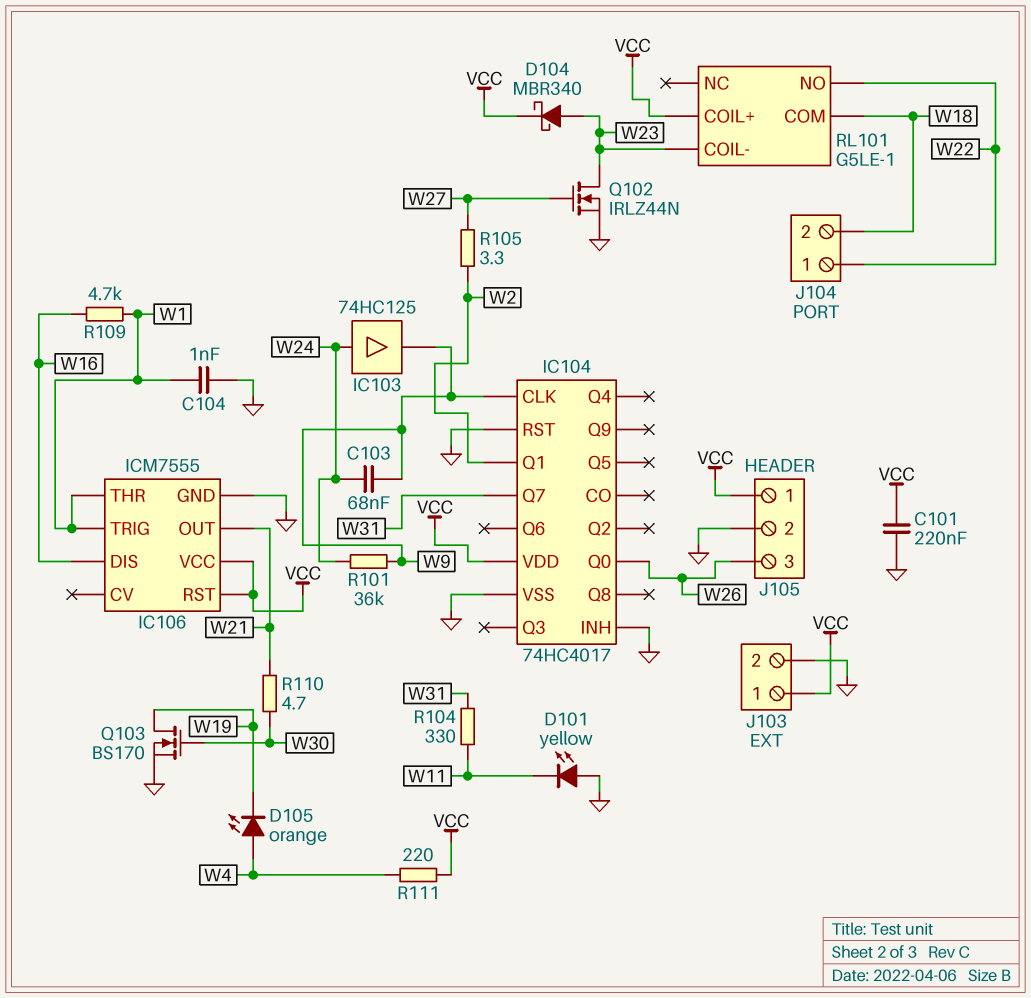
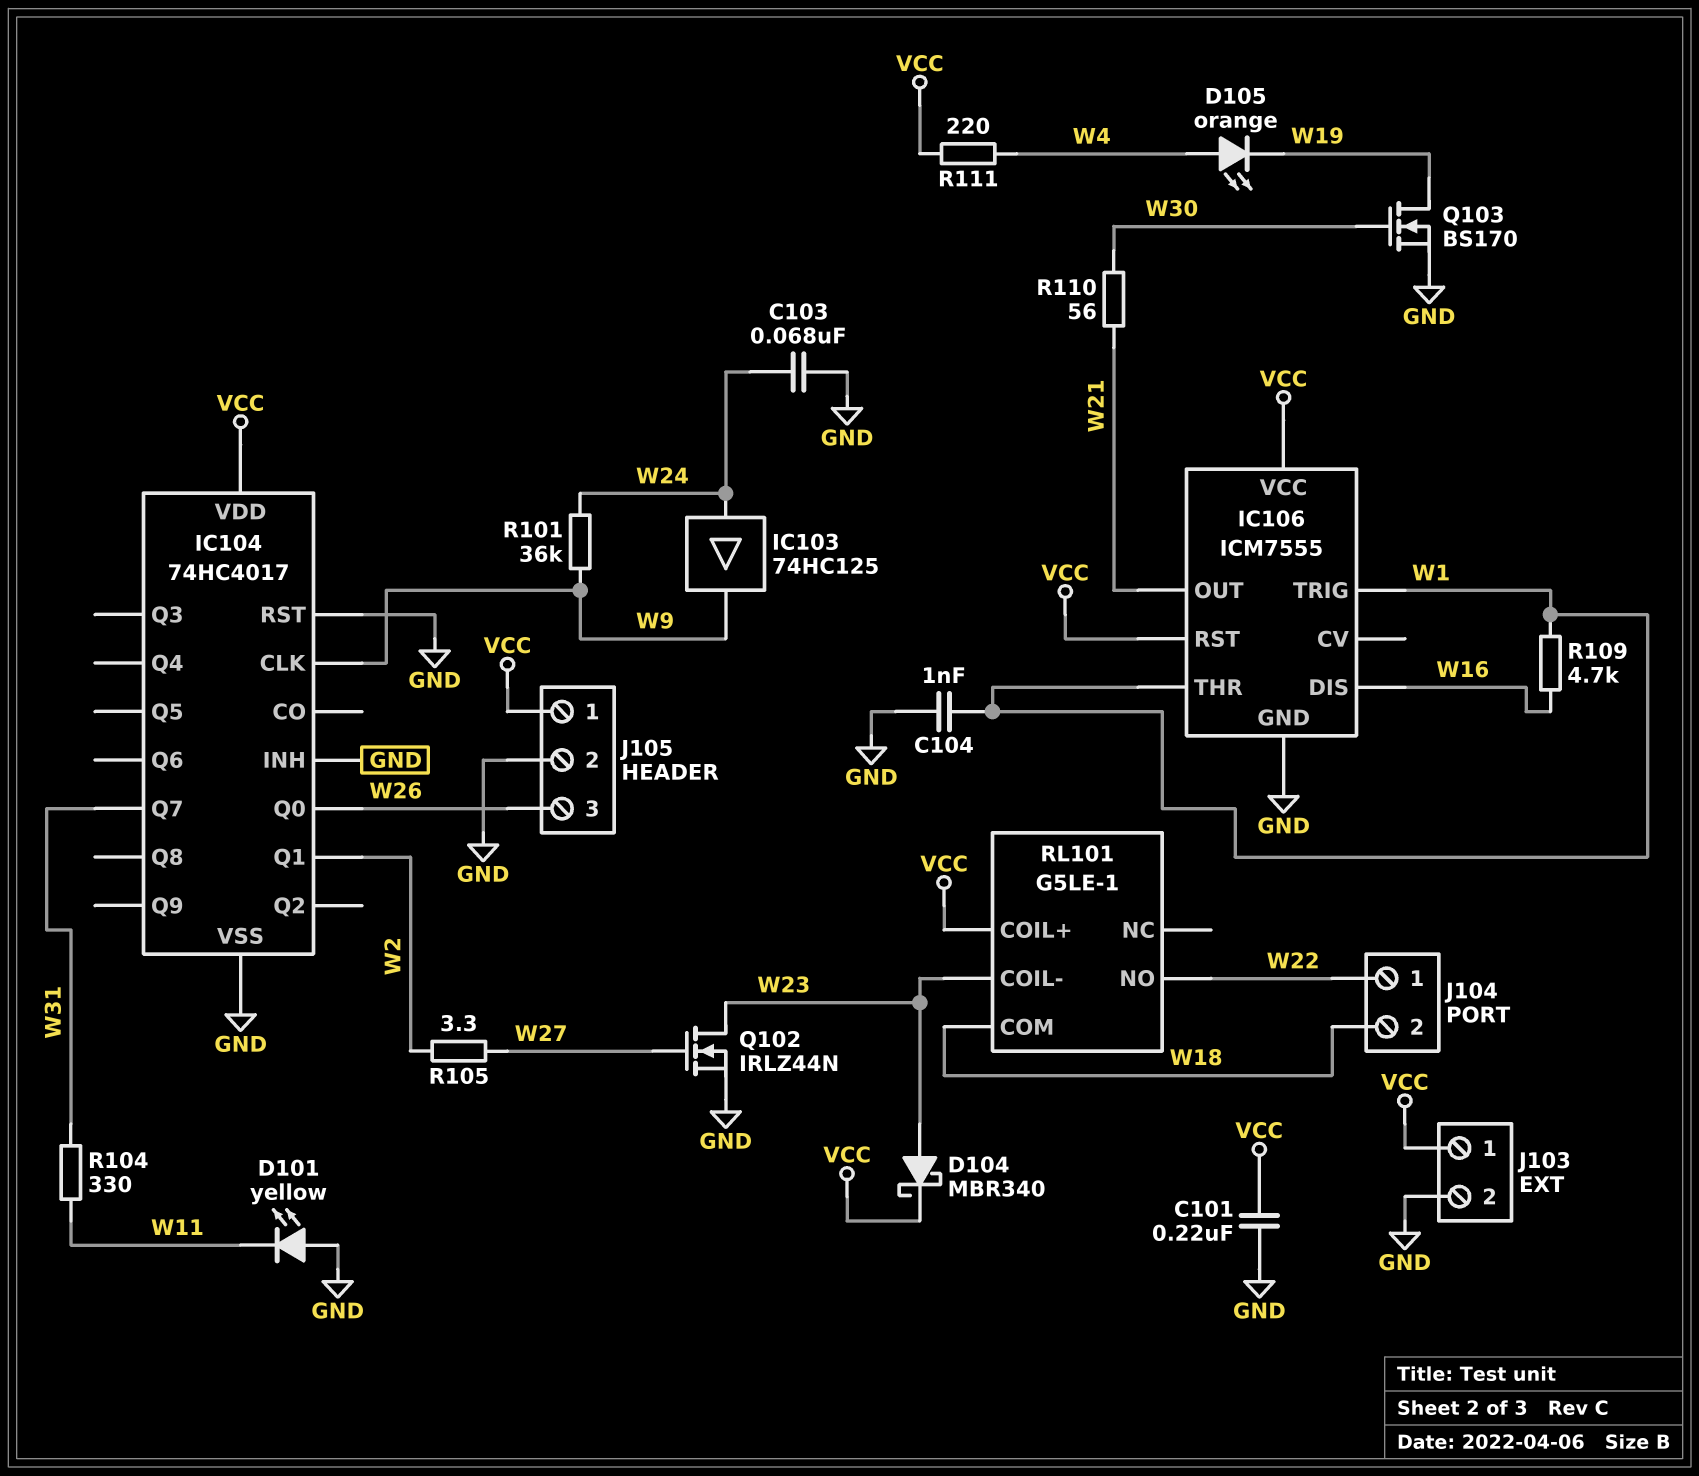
C103: 68nF (W9, W24) -> 68nF (GND, W24)
R110: 4.7 (W21, W30) -> 56 (W21, W30)

